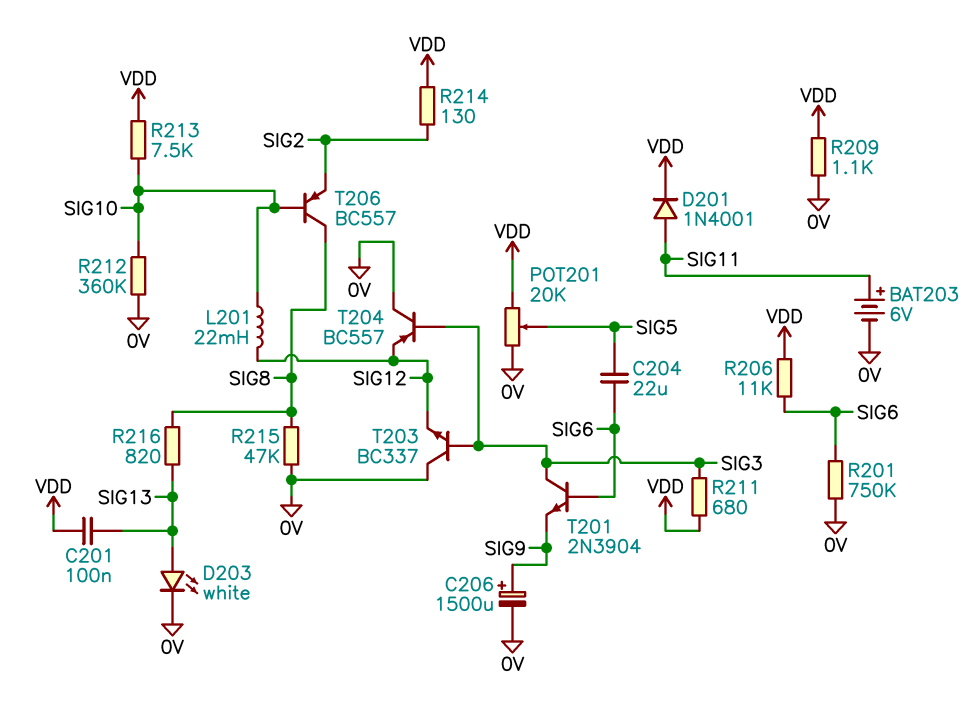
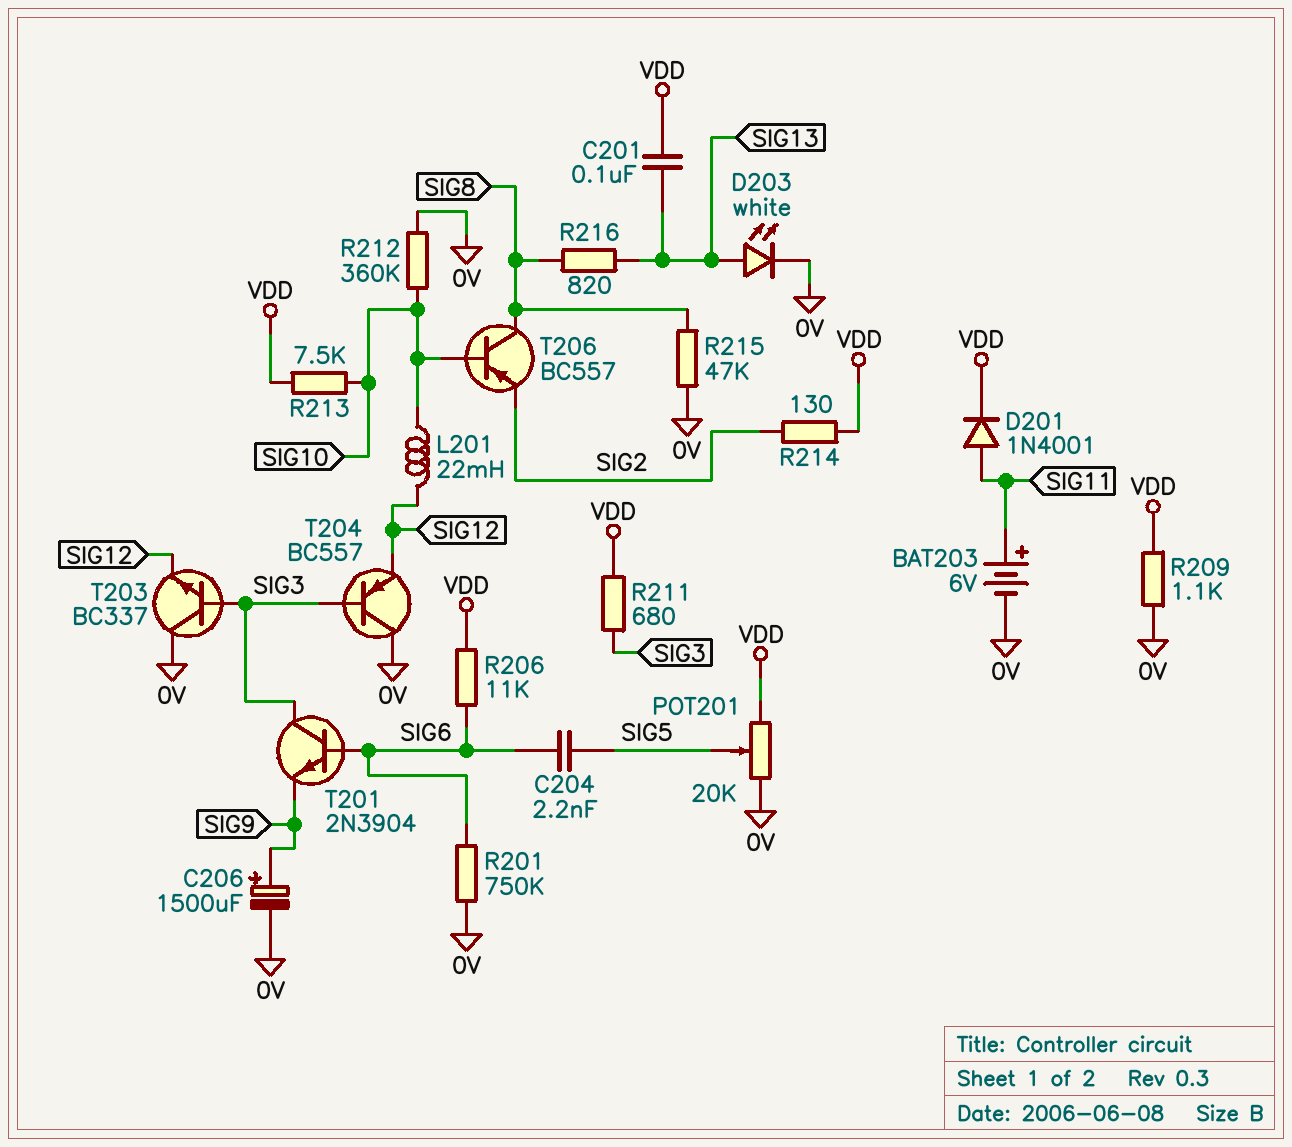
C204: 22uF (SIG5, SIG6) -> 2.2nF (SIG5, SIG6)

